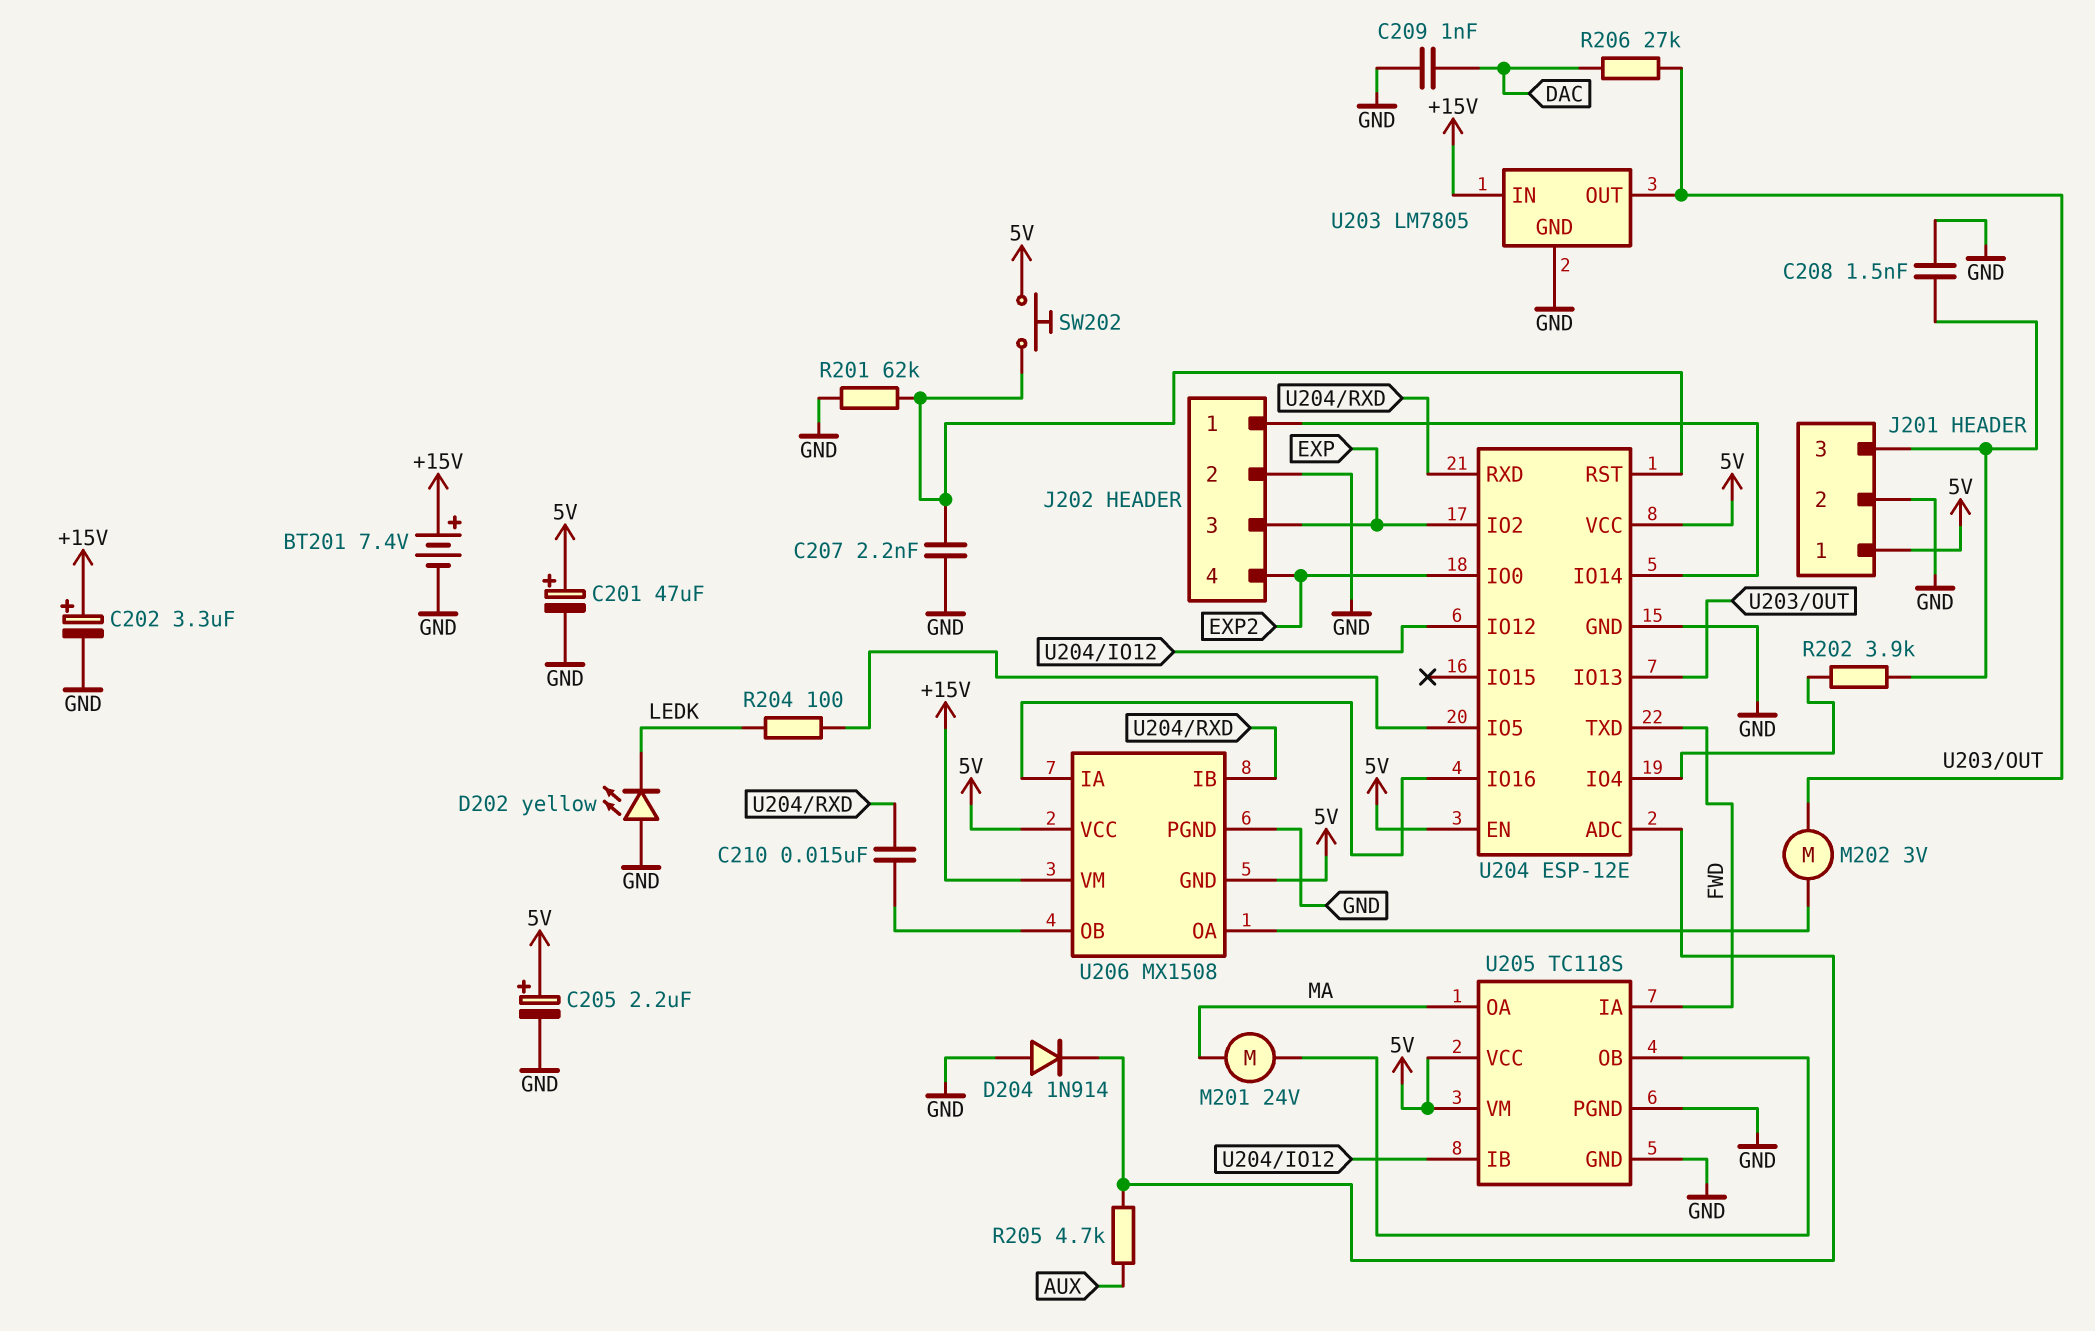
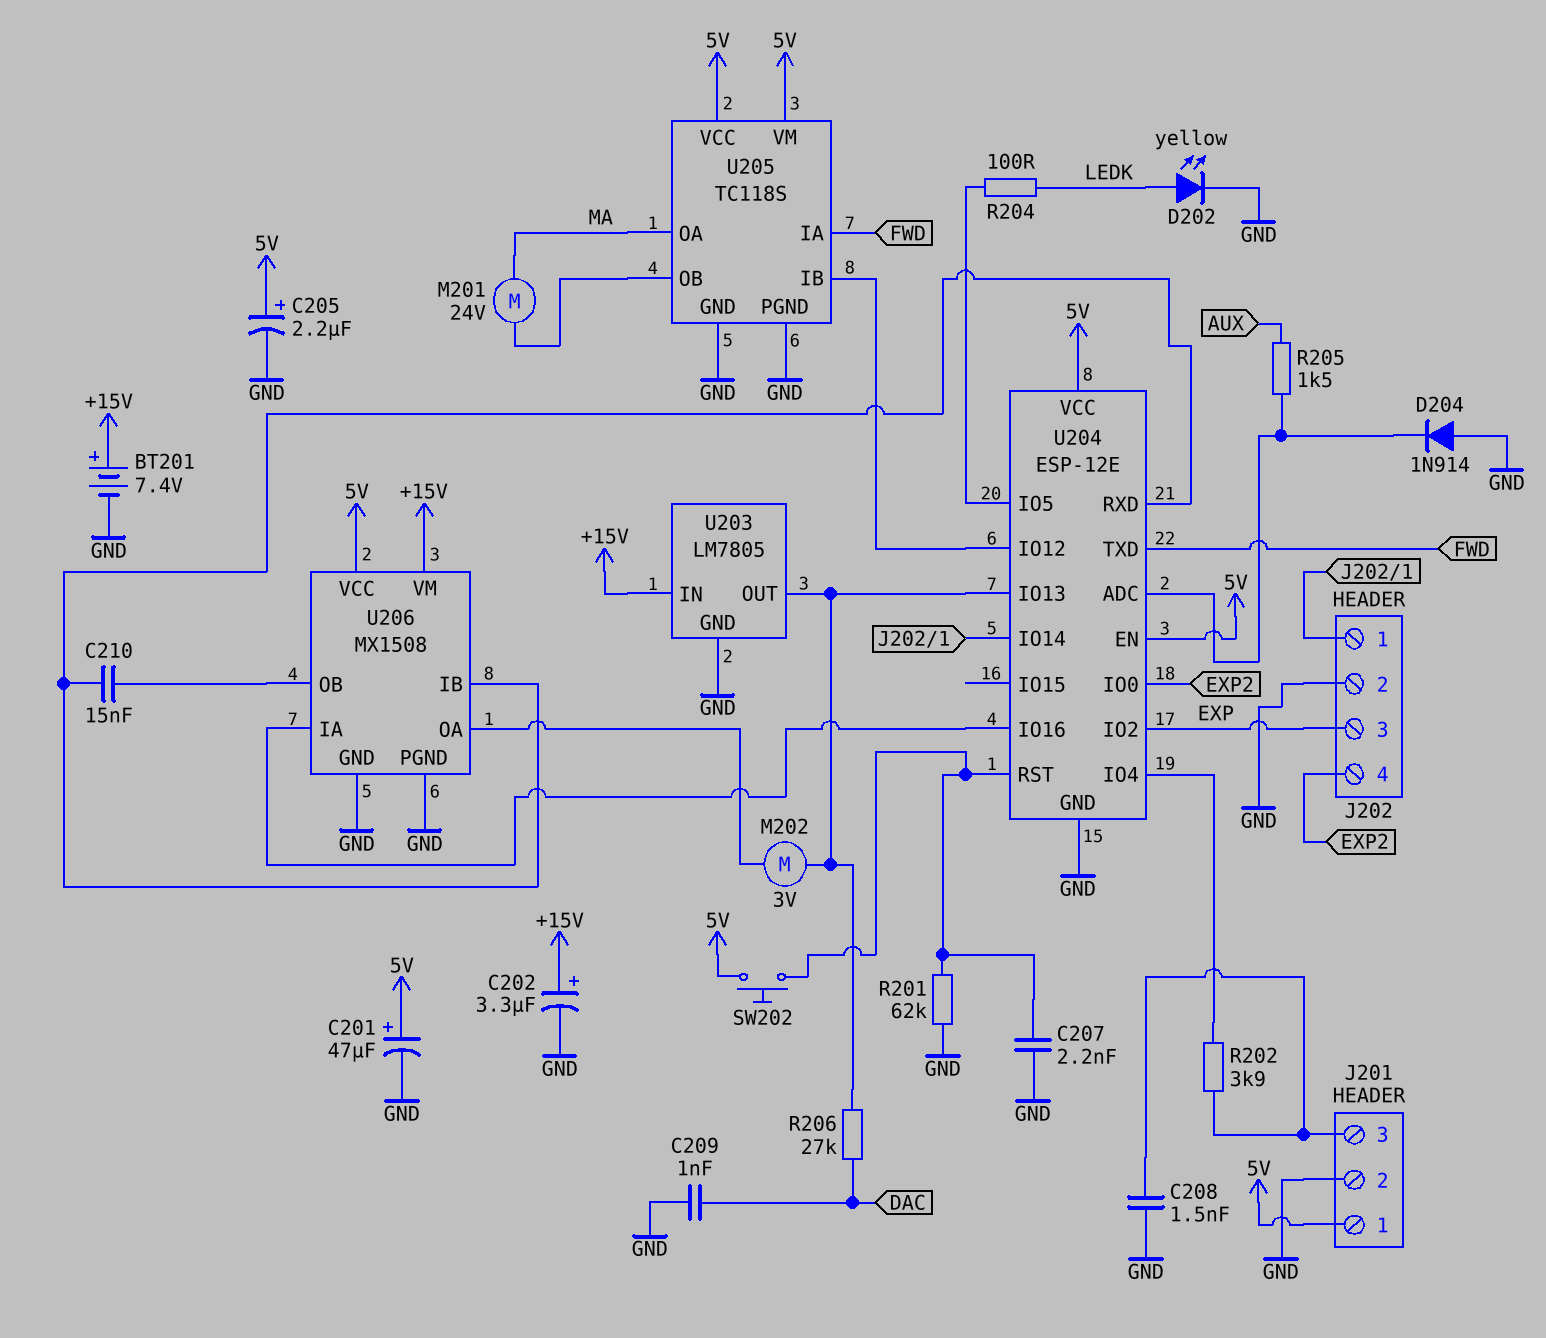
D202: LED yellow (A GND, K LEDK) -> LED yellow (A LEDK, K GND)
R205: 4.7k (AUX, U204/ADC) -> 1.5k (AUX, U204/ADC)
U206 pin GND: 5V -> GND

